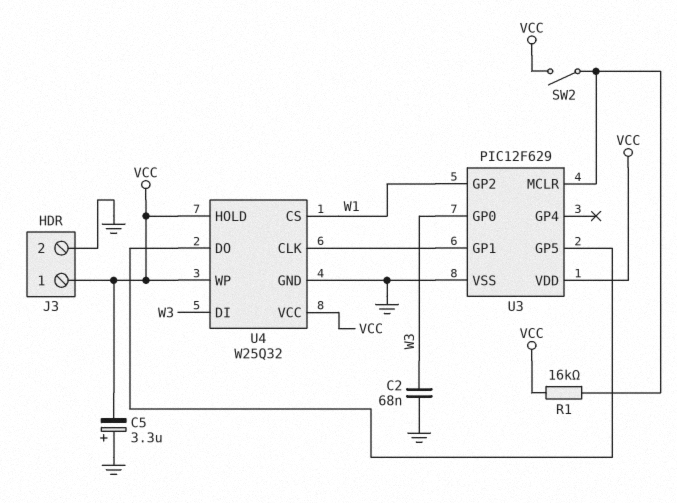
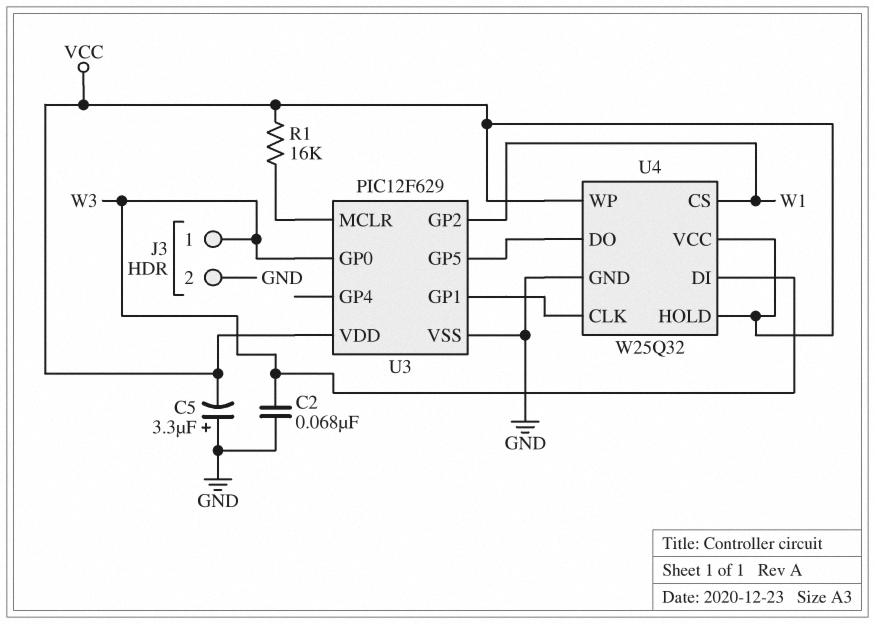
J3 pin 1: VCC -> W3
SW2: switch (U3/MCLR, VCC) -> none

